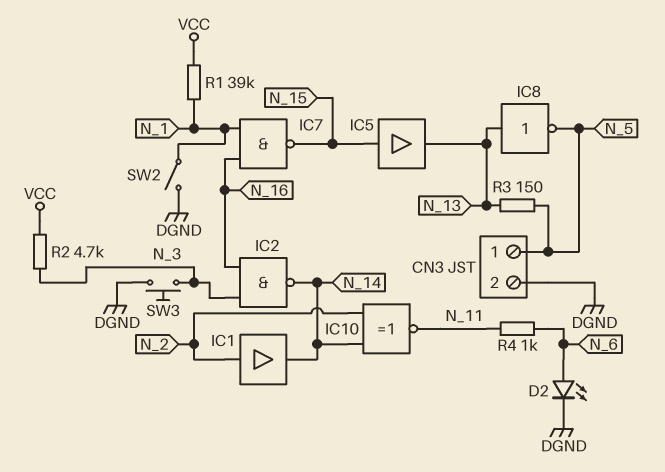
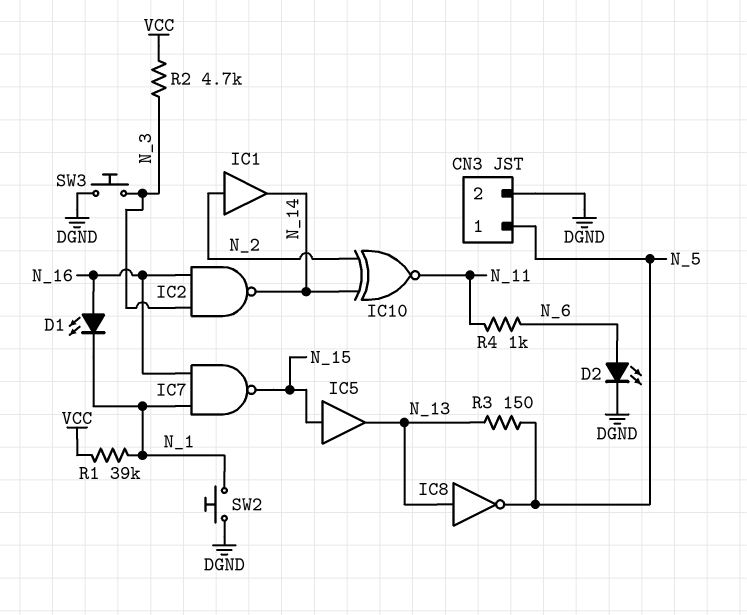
D1: none -> LED (A N_16, K N_1)
SW2: switch (DGND, N_1) -> button (DGND, N_1)

